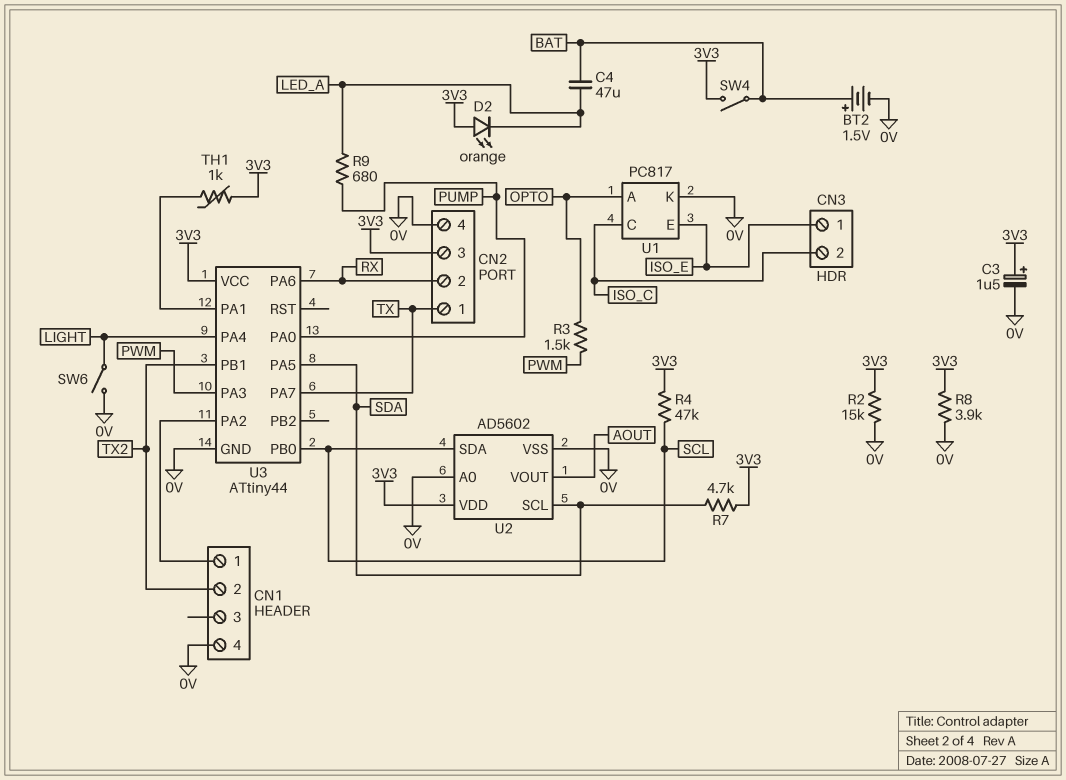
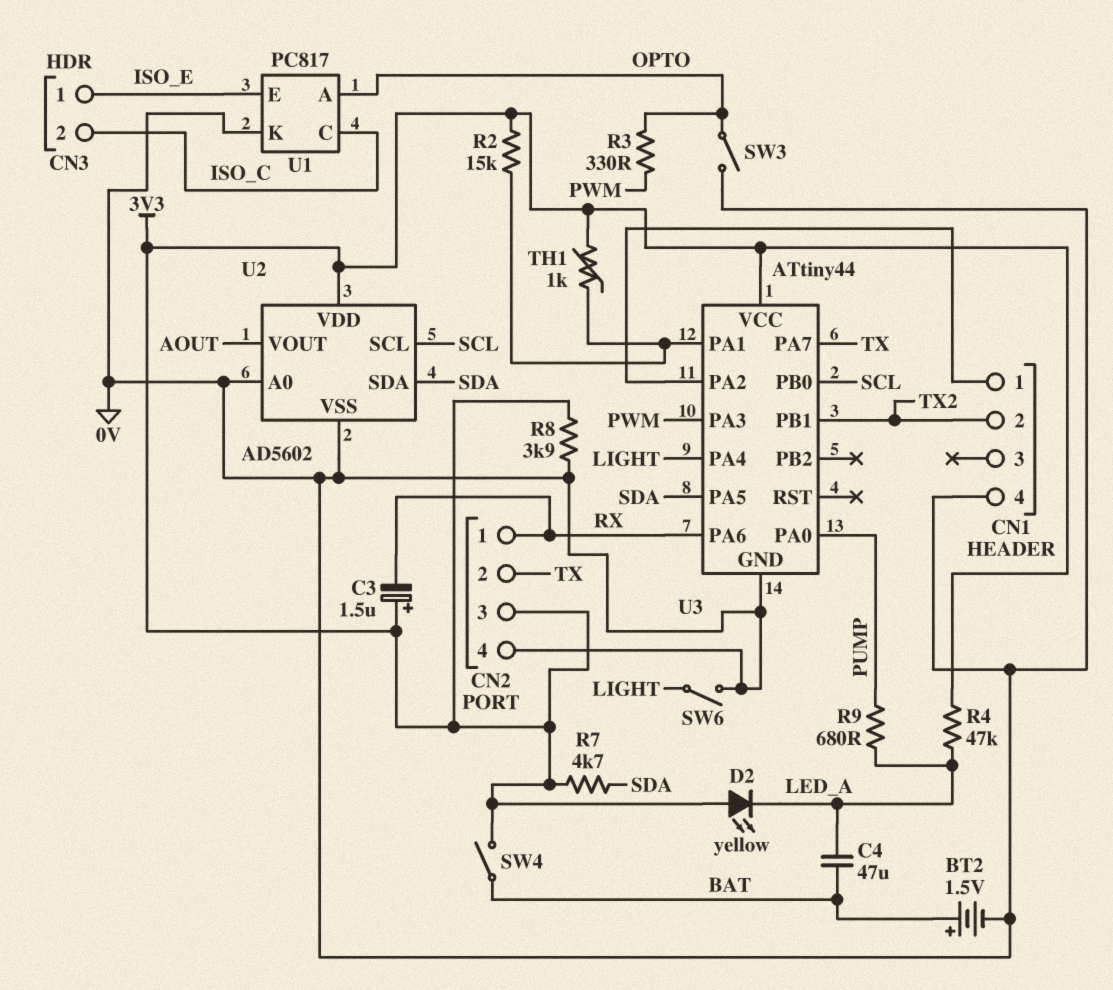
C3: 1.5uF (plus 3V3, minus 0V) -> 1.5uF (plus 3V3, minus RX)
CN2 pin 1: TX -> RX
CN2 pin 2: RX -> TX
D2: LED orange (A 3V3, K LED_A) -> LED yellow (A 3V3, K LED_A)
R2: 15k (0V, 3V3) -> 15k (3V3, U3/PA1)
R3: 1.5k (OPTO, PWM) -> 330 (OPTO, PWM)
R4: 47k (3V3, SCL) -> 47k (3V3, LED_A)
SW3: none -> switch (0V, OPTO)
U2 pin SCL: SDA -> SCL
U2 pin SDA: SCL -> SDA

